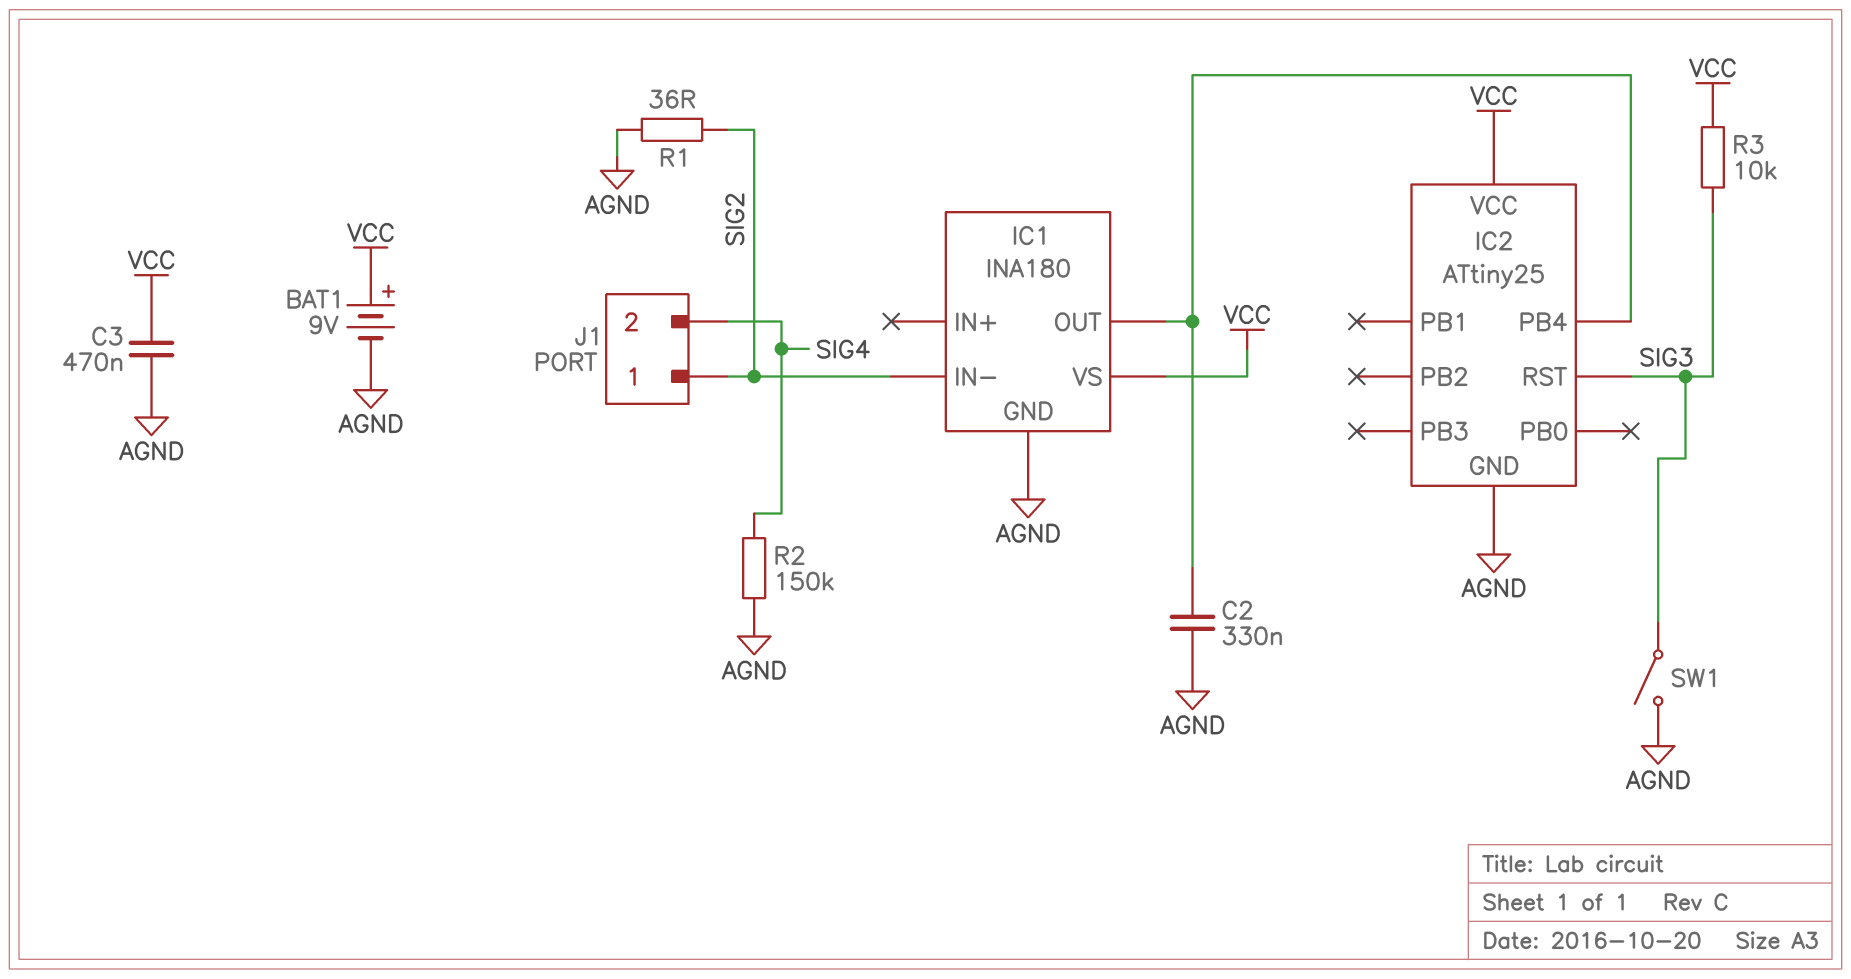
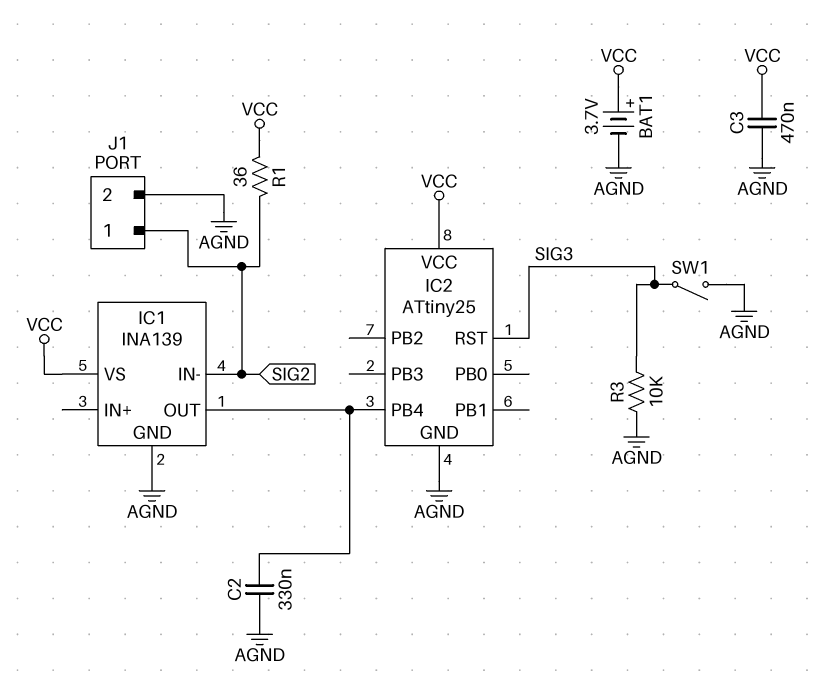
BAT1: 9V (plus VCC, minus AGND) -> 3.7V (plus VCC, minus AGND)
IC1: INA180 -> INA139
J1 pin 2: SIG4 -> AGND
R1: 36 (AGND, SIG2) -> 36 (SIG2, VCC)
R2: 150k (AGND, SIG4) -> none
R3: 10k (SIG3, VCC) -> 10k (AGND, SIG3)

